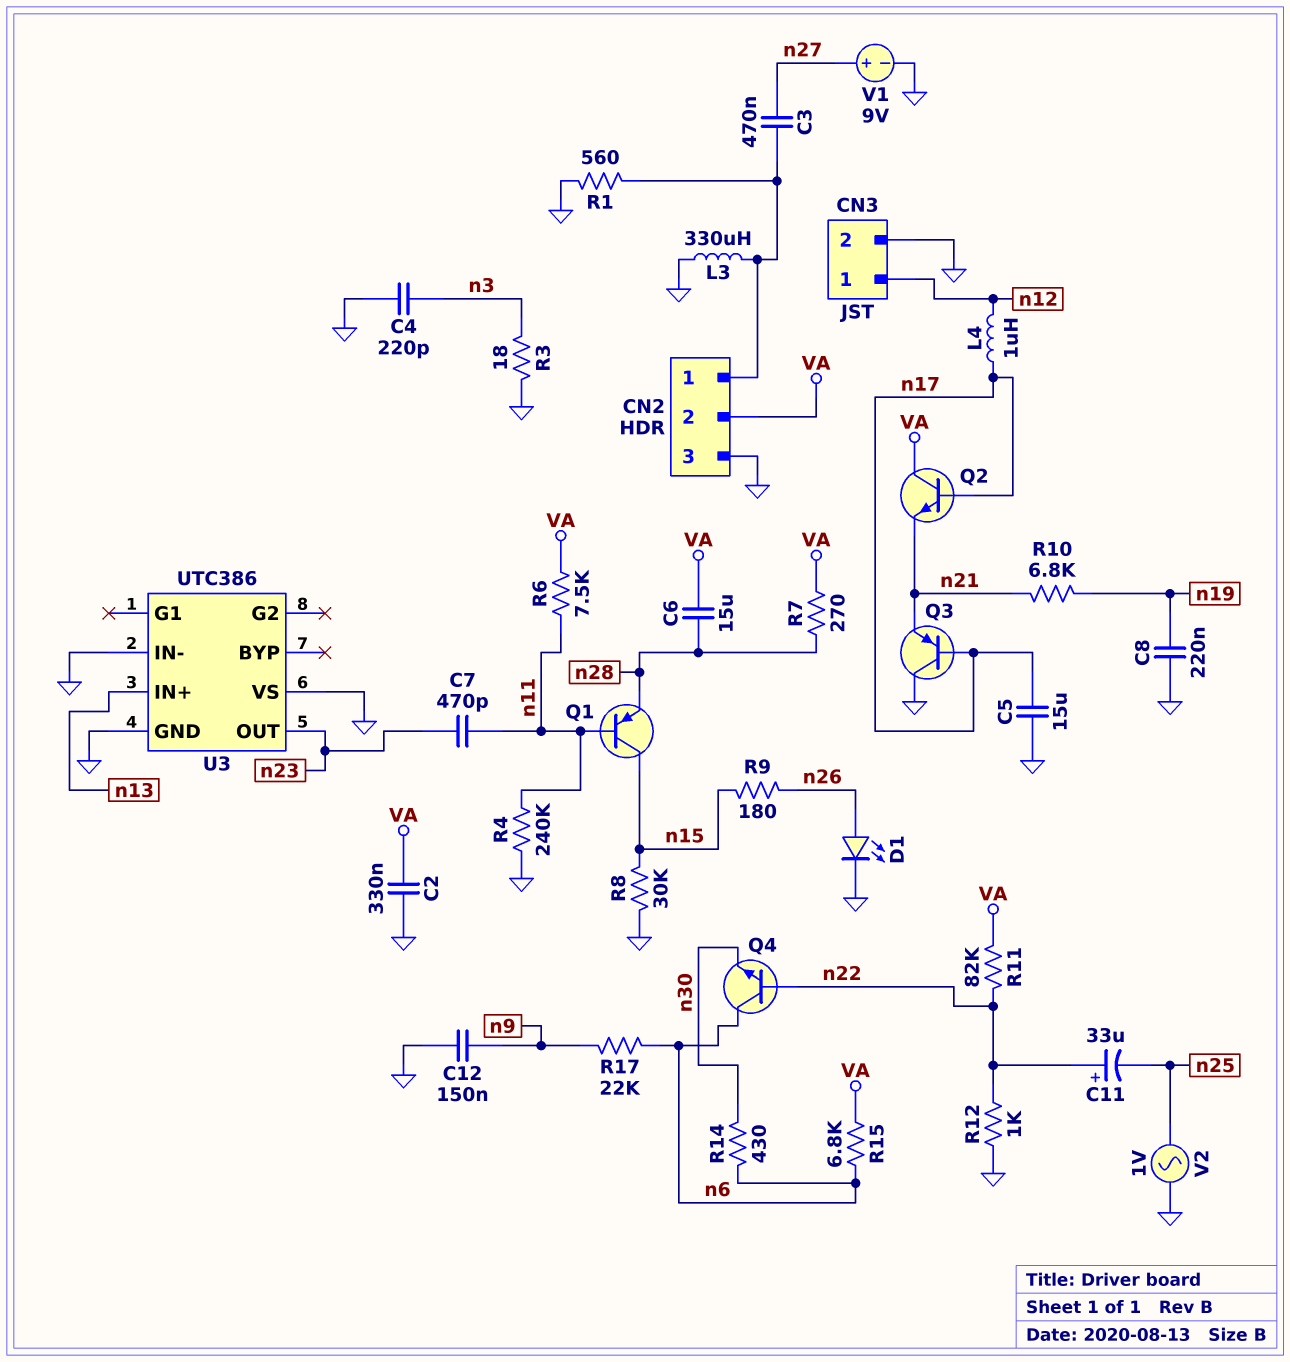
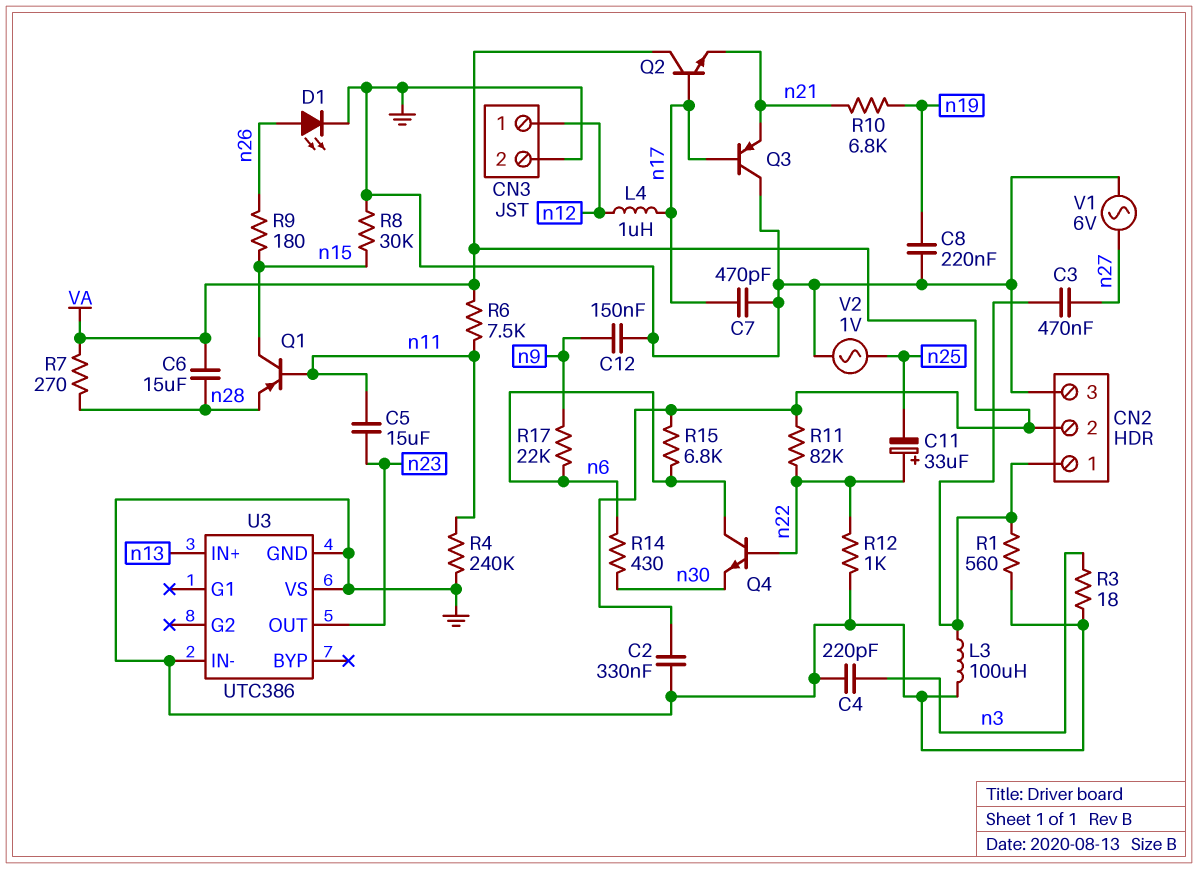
C5: 15uF (GND, n17) -> 15uF (n11, n23)
C7: 470pF (n11, n23) -> 470pF (GND, n17)
L3: 330uH (CN2/1, GND) -> 100uH (CN2/1, GND)
V1: 9V (plus n27, minus GND) -> AC 6V (GND, n27)

